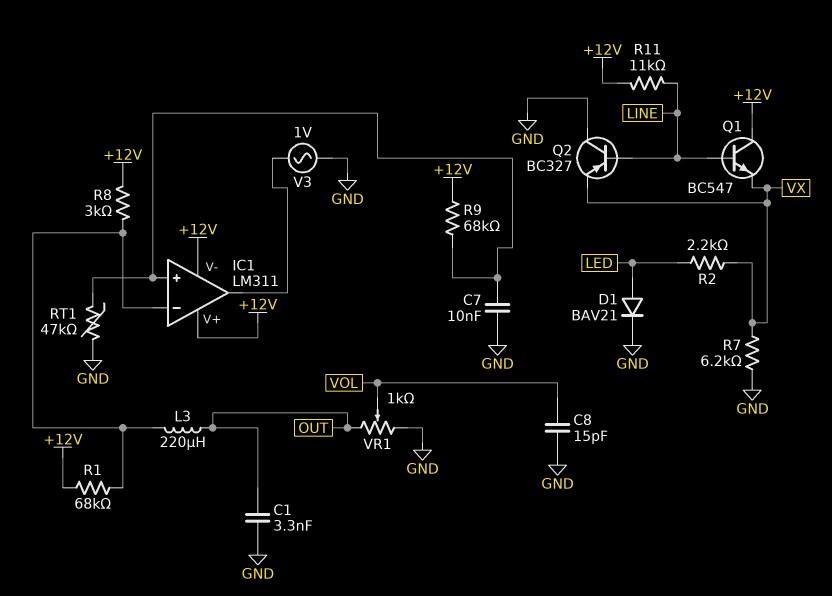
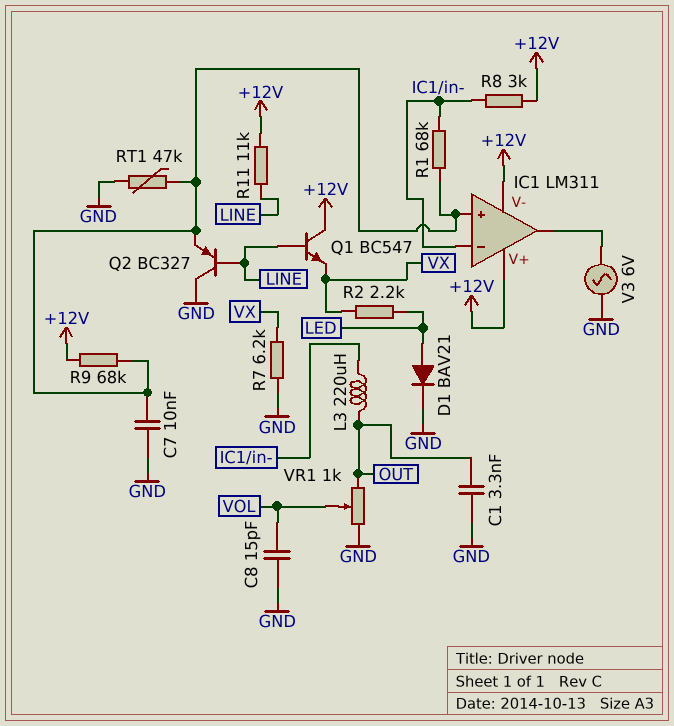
Q2: PNP BC327 (B LINE, C GND, E VX) -> PNP BC327 (B LINE, C GND, E IC1/in+)
R1: 68k (+12V, IC1/in-) -> 68k (IC1/in+, IC1/in-)
V3: AC 1V (GND, IC1/out) -> AC 6V (GND, IC1/out)

